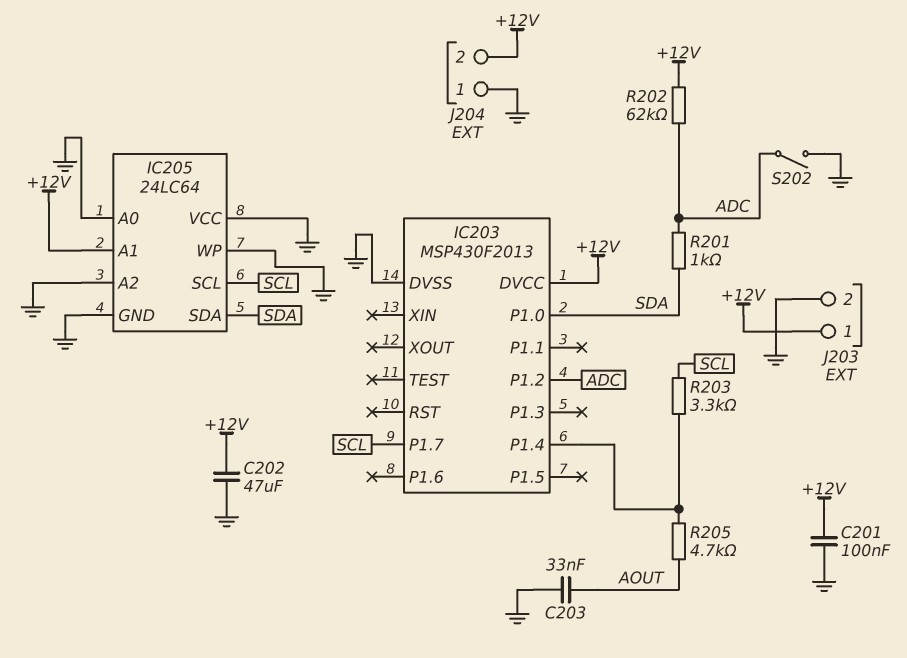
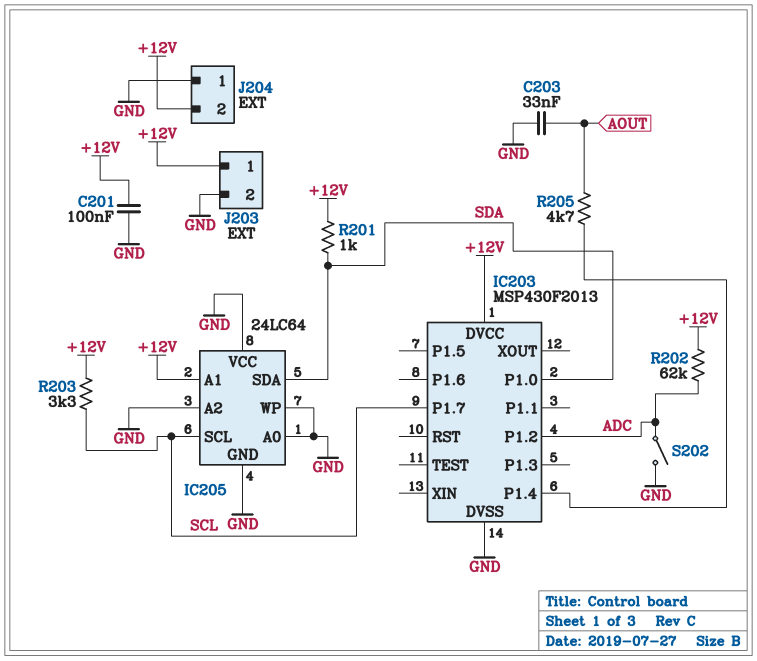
C202: 47uF (+12V, GND) -> none
R201: 1k (ADC, SDA) -> 1k (+12V, SDA)
R203: 3.3k (IC203/P1.4, SCL) -> 3.3k (+12V, SCL)

